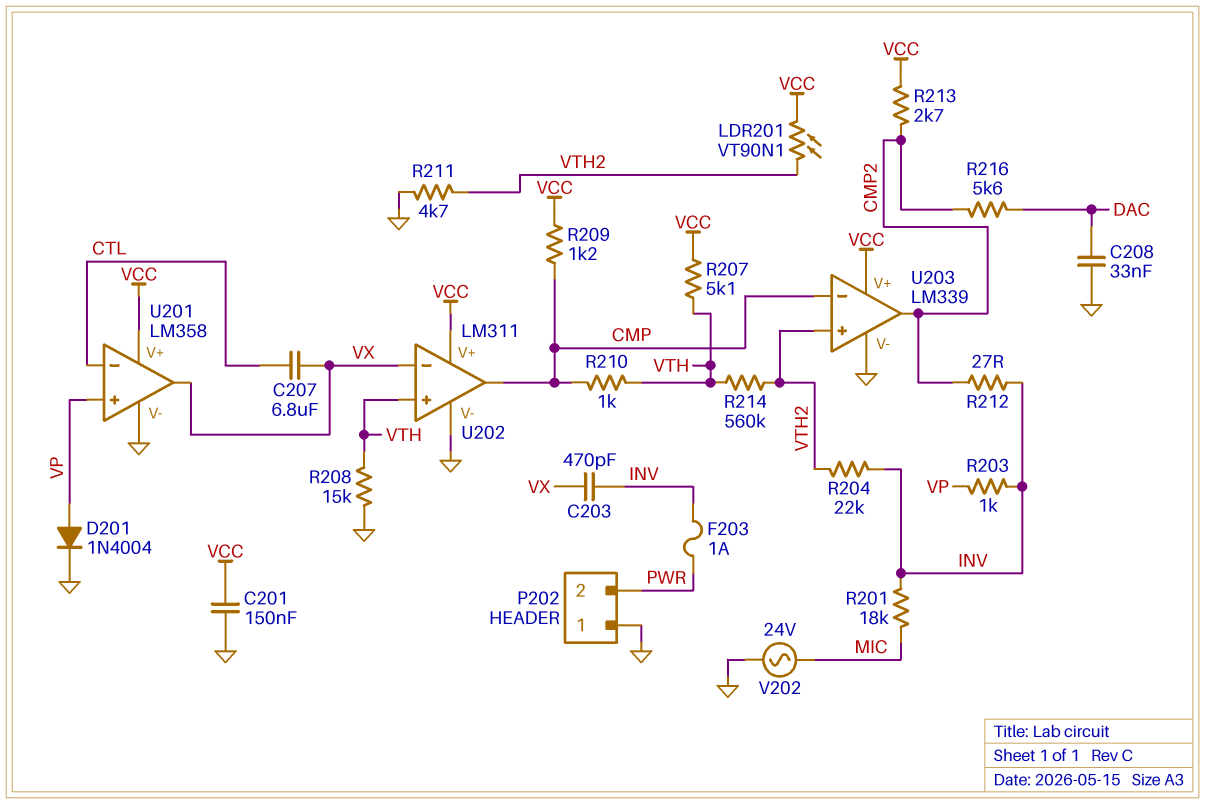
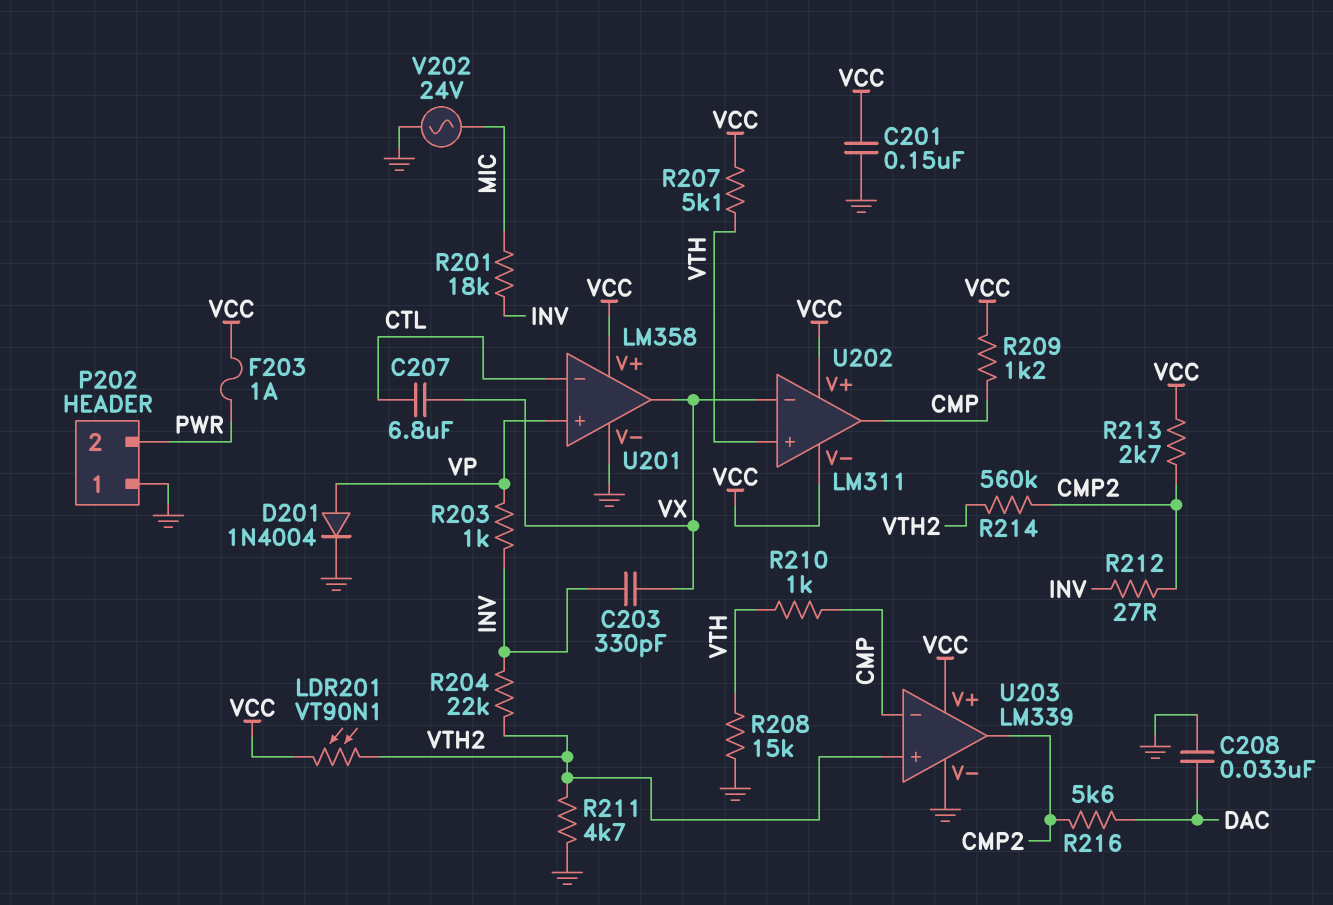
C203: 470pF (INV, VX) -> 330pF (INV, VX)
F203: 1A (INV, PWR) -> 1A (PWR, VCC)
R214: 560k (VTH, VTH2) -> 560k (CMP2, VTH2)
U202 pin V-: GND -> VCC

